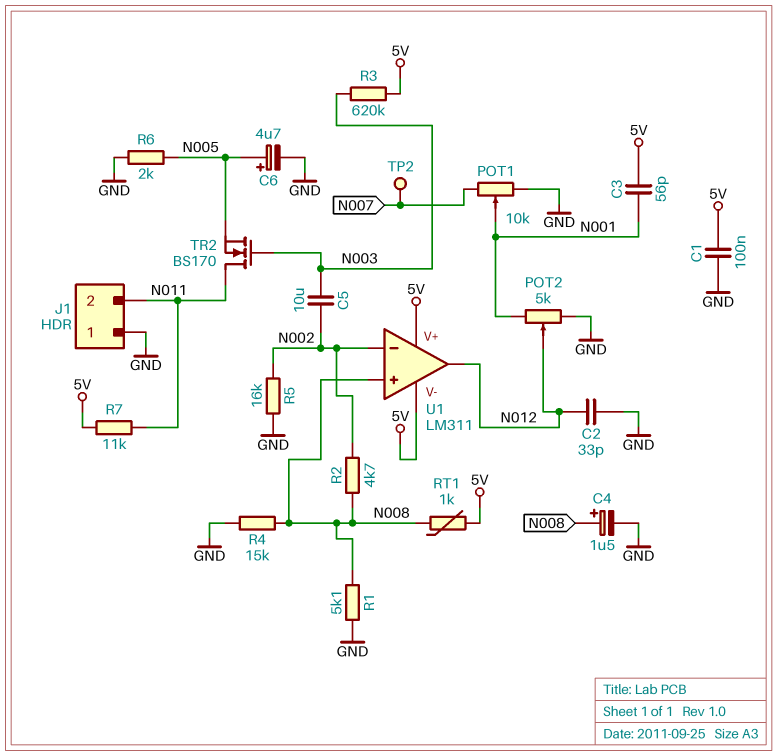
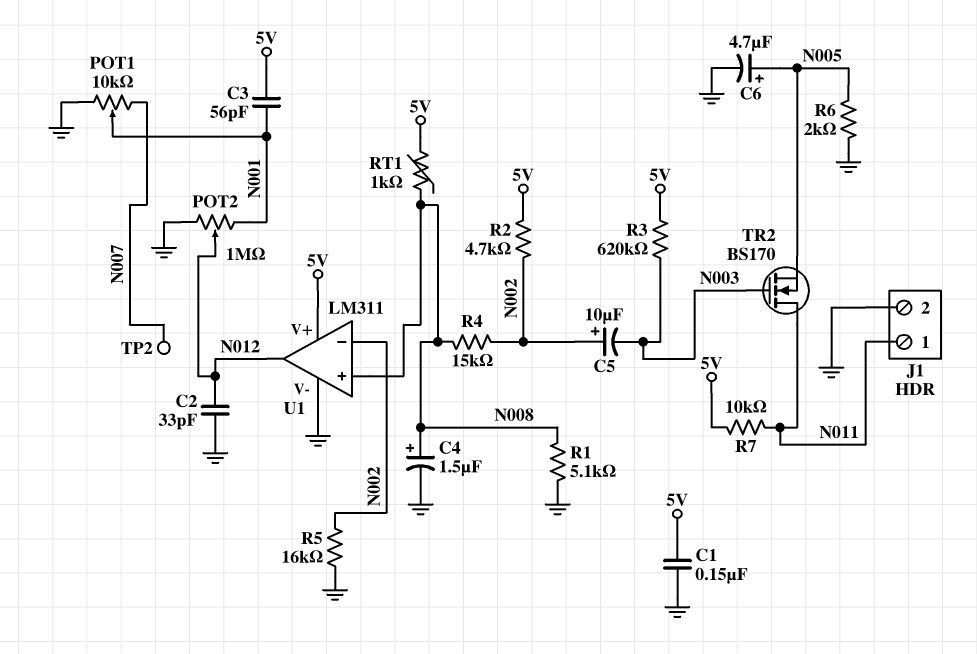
C1: 100nF (5V, GND) -> 150nF (5V, GND)
C5: 10uF (N002, N003) -> 10uF (plus N002, minus N003)
J1 pin 1: GND -> N011
J1 pin 2: N011 -> GND
POT2: 5k (GND, N001, wiper N012) -> 1M (GND, N001, wiper N012)
R2: 4.7k (N002, N008) -> 4.7k (5V, N002)
R4: 15k (GND, N008) -> 15k (N002, N008)
R7: 11k (5V, N011) -> 10k (5V, N011)
U1 pin V-: 5V -> GND

